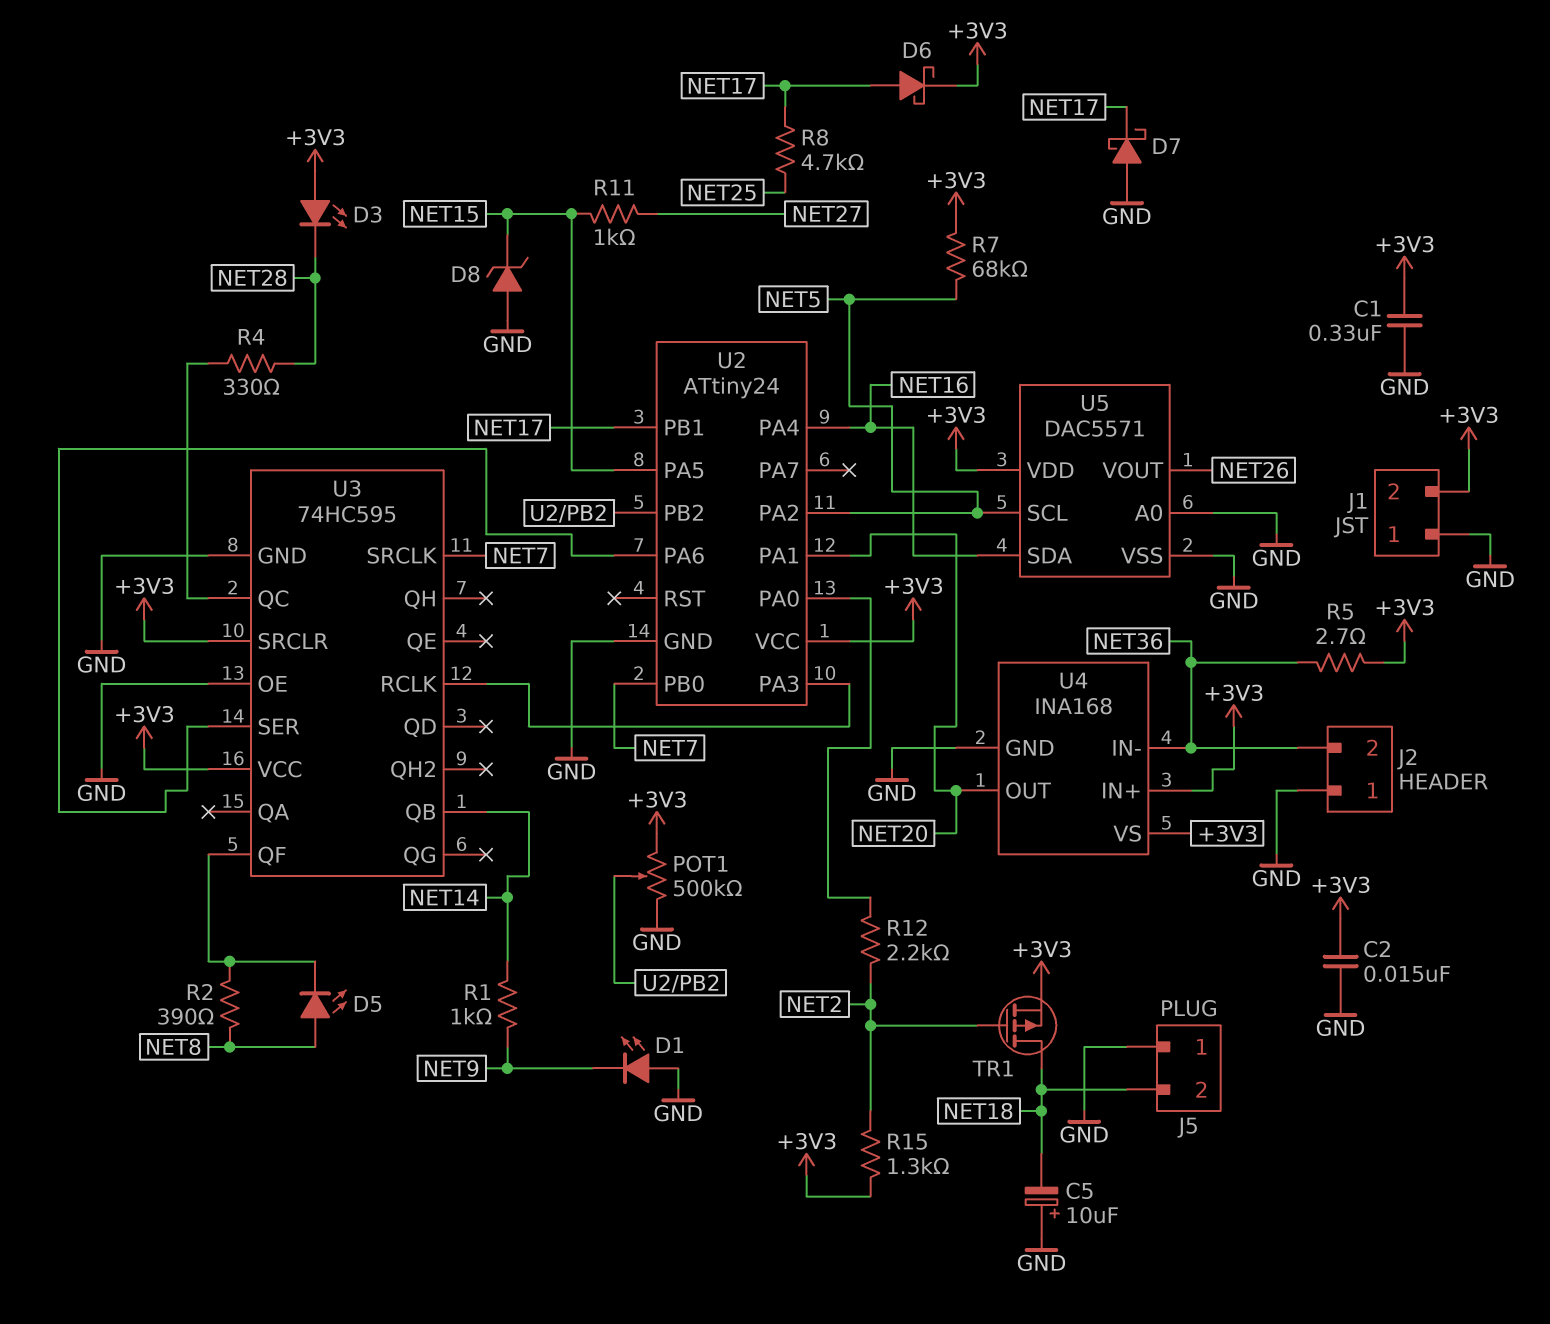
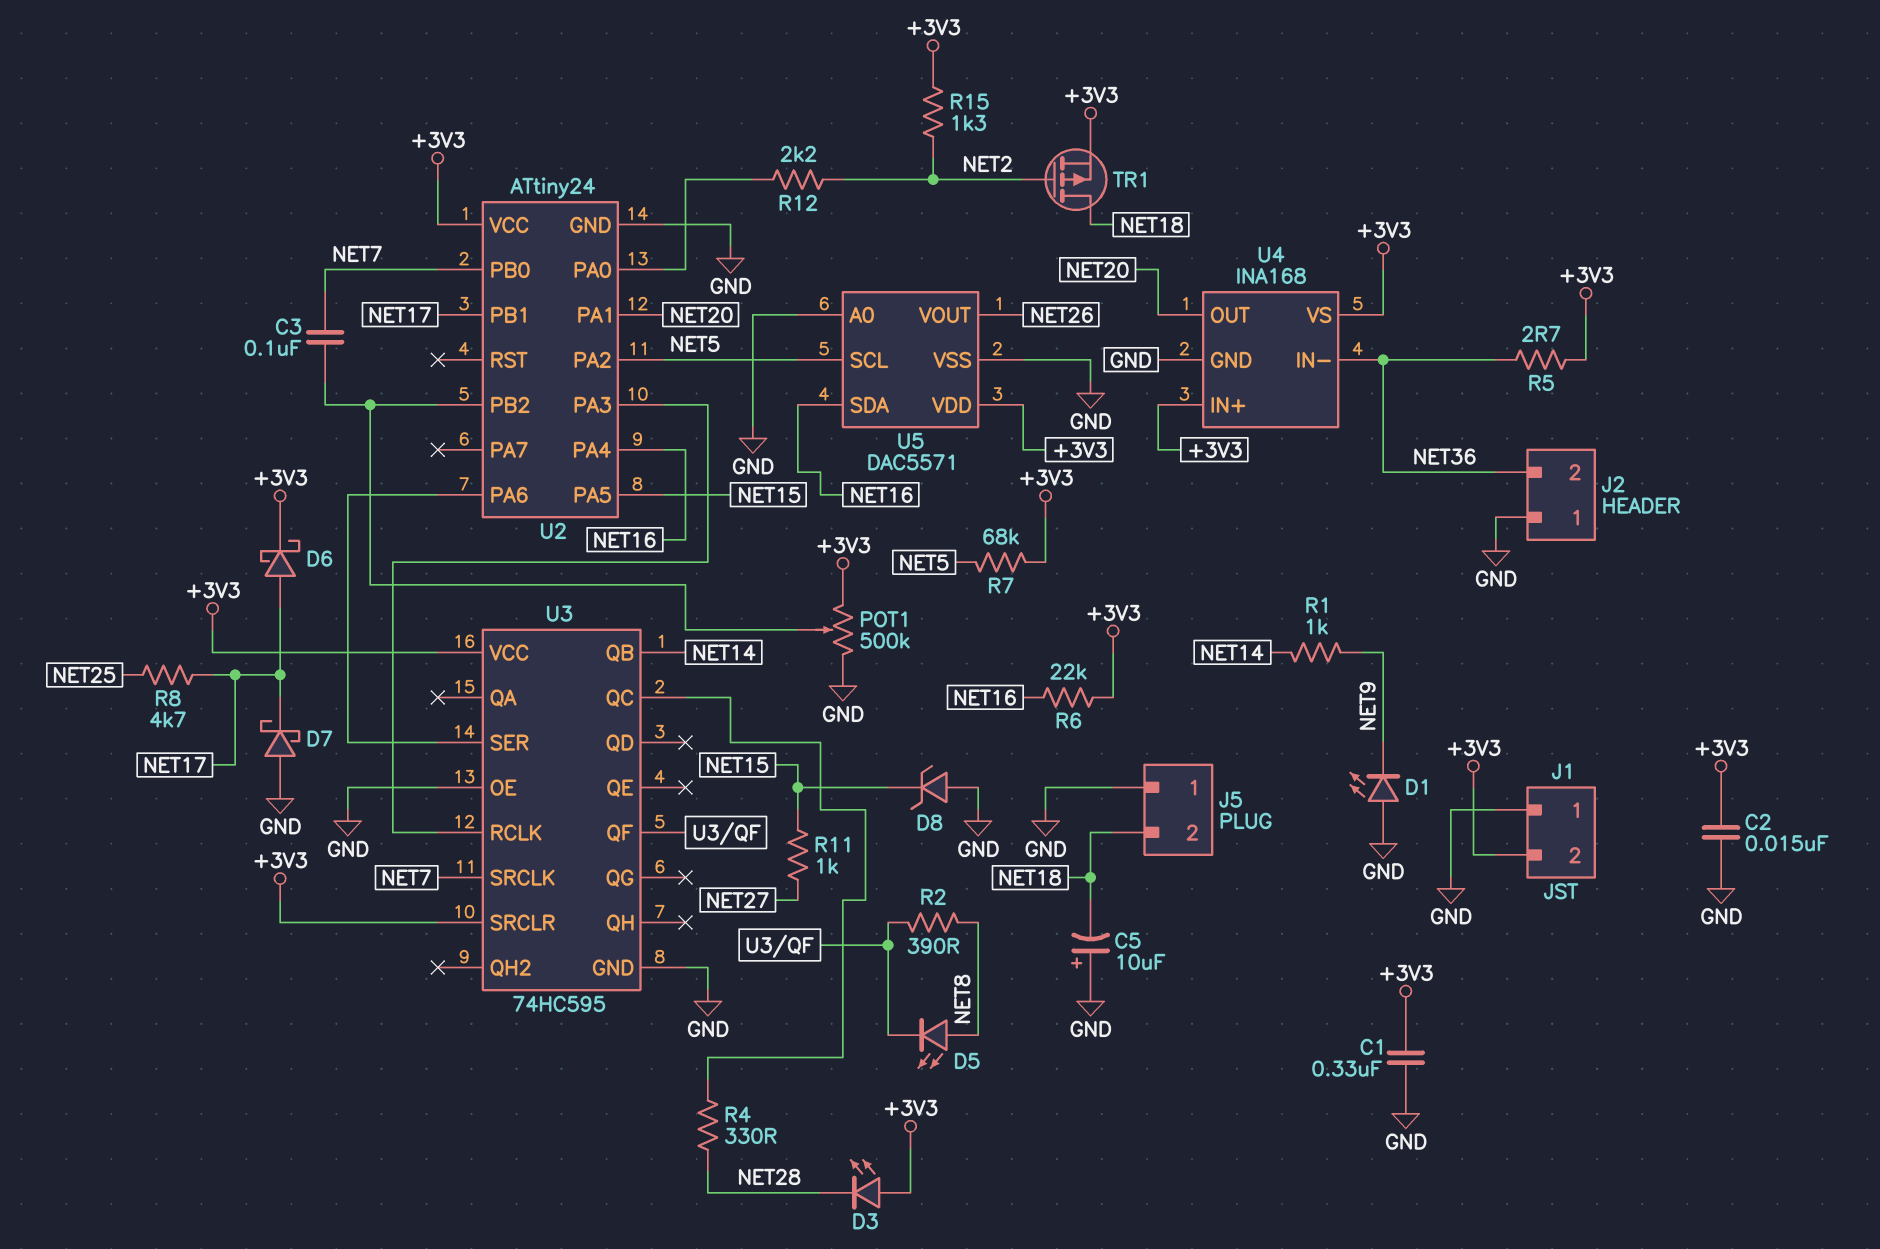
C3: none -> 100nF (NET7, U2/PB2)
R6: none -> 22k (+3V3, NET16)

